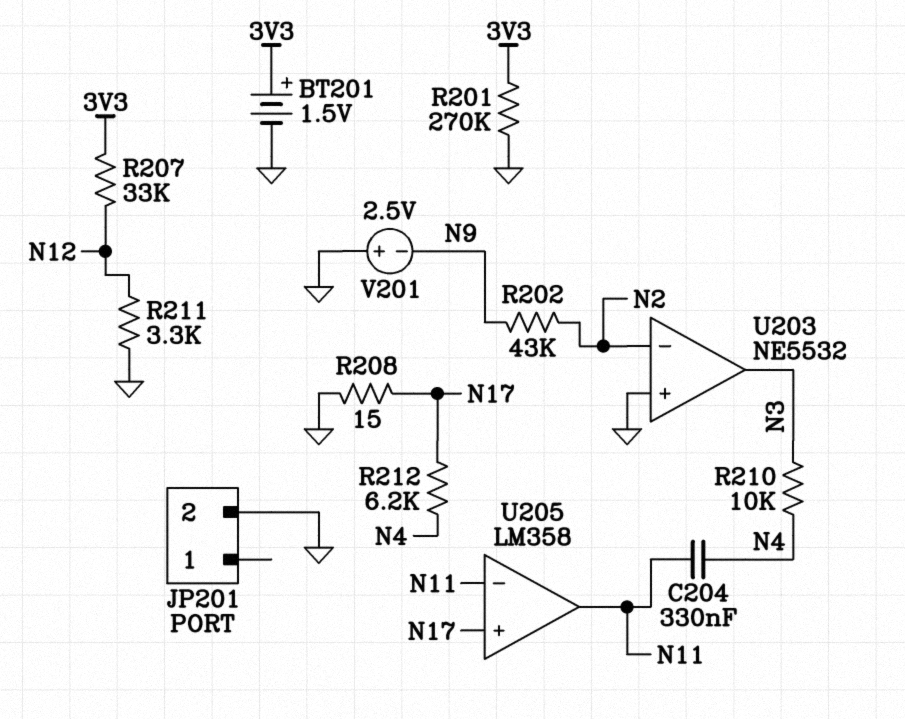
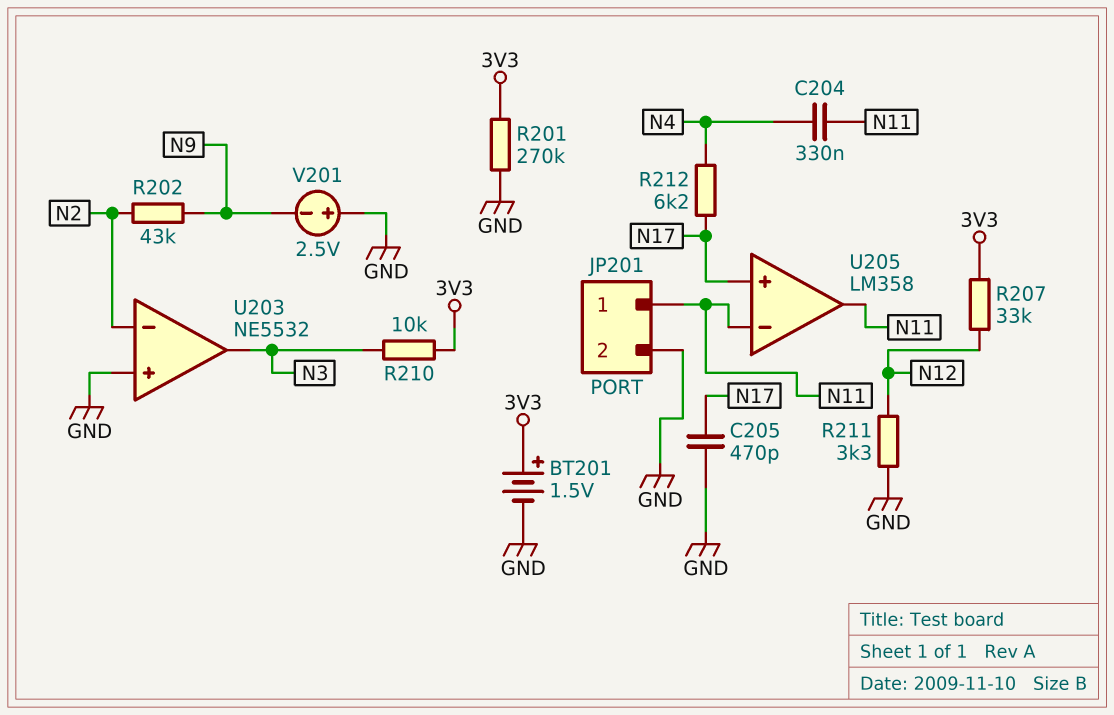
C205: none -> 470pF (GND, N17)
JP201 pin 1: none -> N11
R208: 15 (GND, N17) -> none
R210: 10k (N3, N4) -> 10k (3V3, N3)

